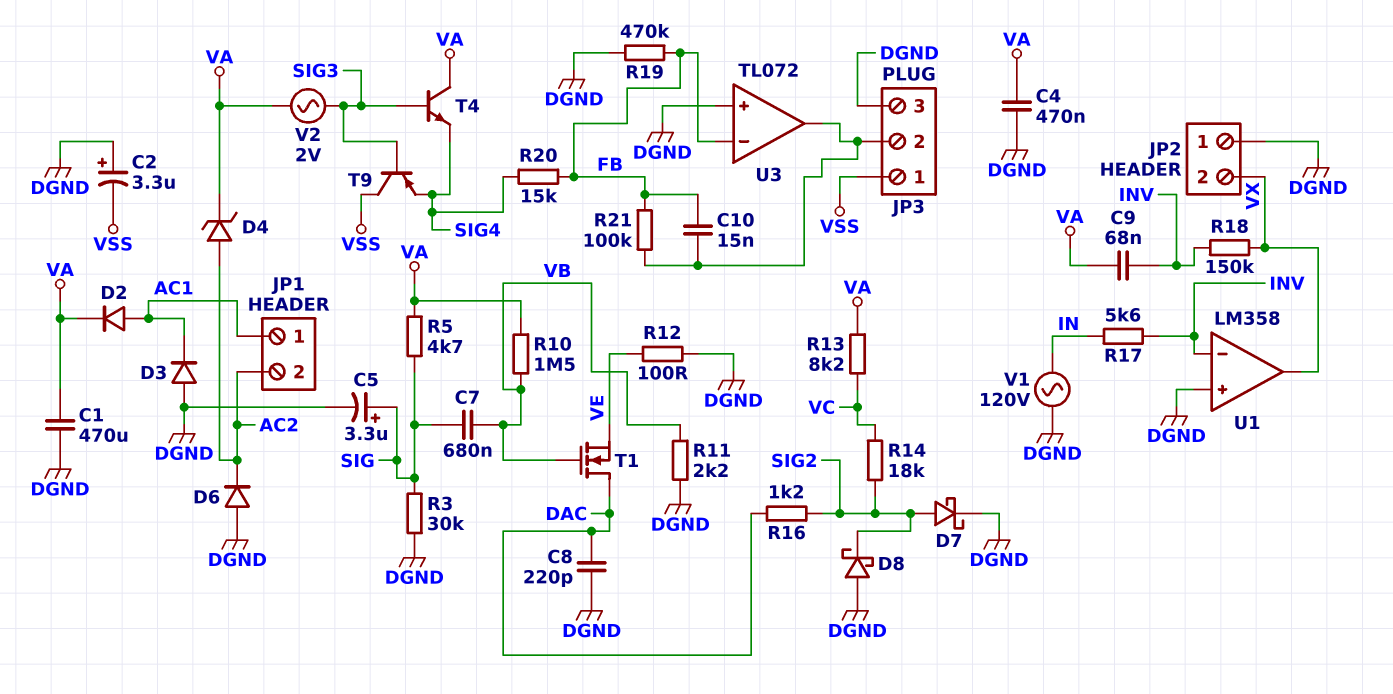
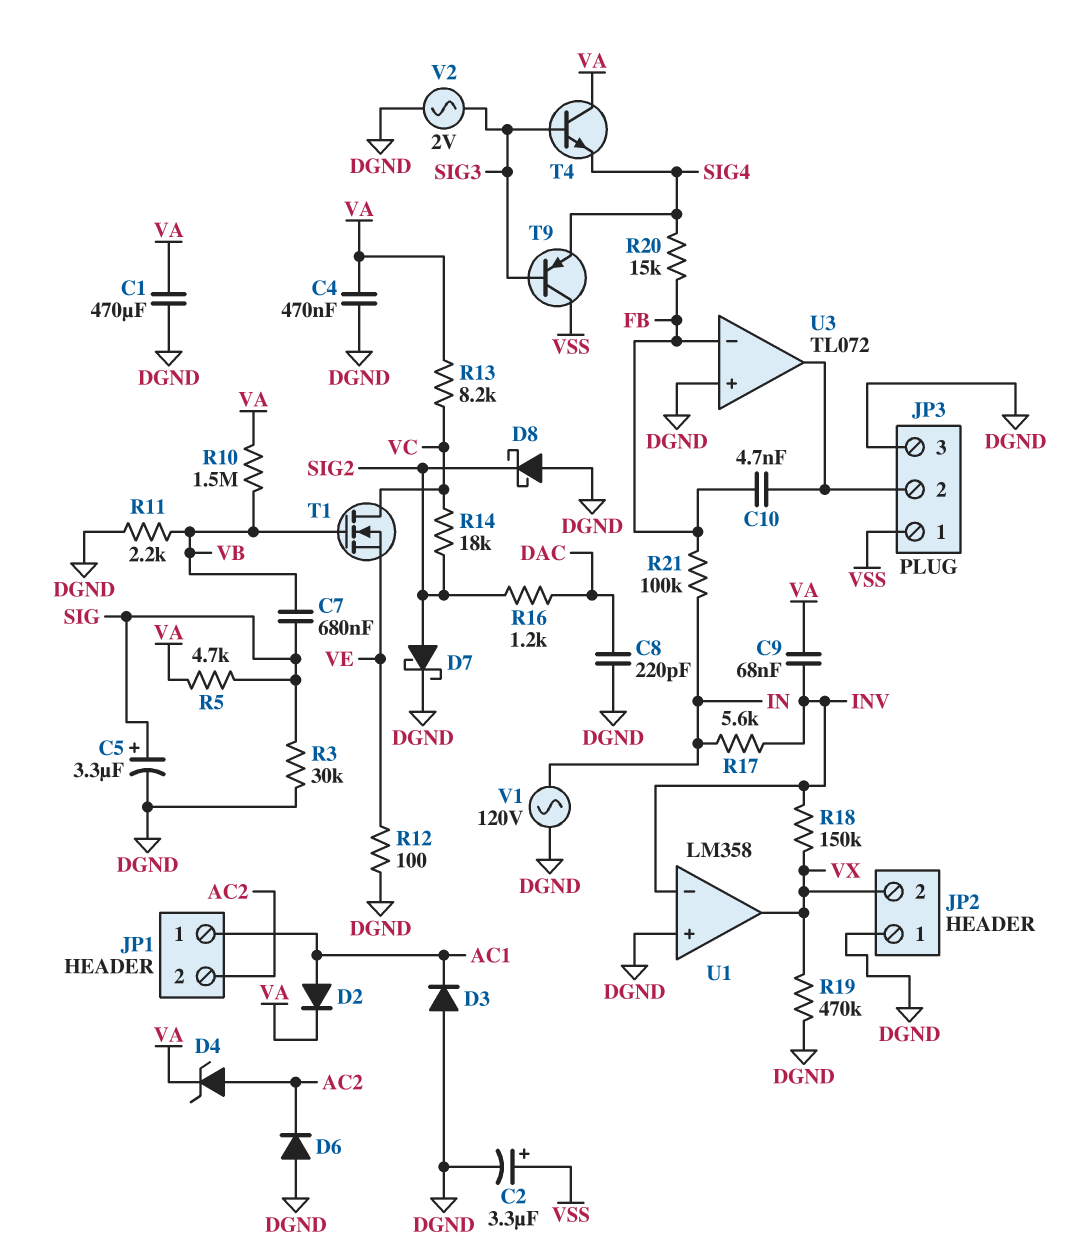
C2: 3.3uF (plus DGND, minus VSS) -> 3.3uF (plus VSS, minus DGND)
C10: 15nF (FB, JP3/2) -> 4.7nF (FB, JP3/2)
R19: 470k (DGND, FB) -> 470k (DGND, VX)
R21: 100k (FB, JP3/2) -> 100k (FB, IN)
T1: NMOS (G VB, D DAC, S VE) -> NMOS (G VB, D VC, S VE)
V2: AC 2V (SIG3, VA) -> AC 2V (DGND, SIG3)

